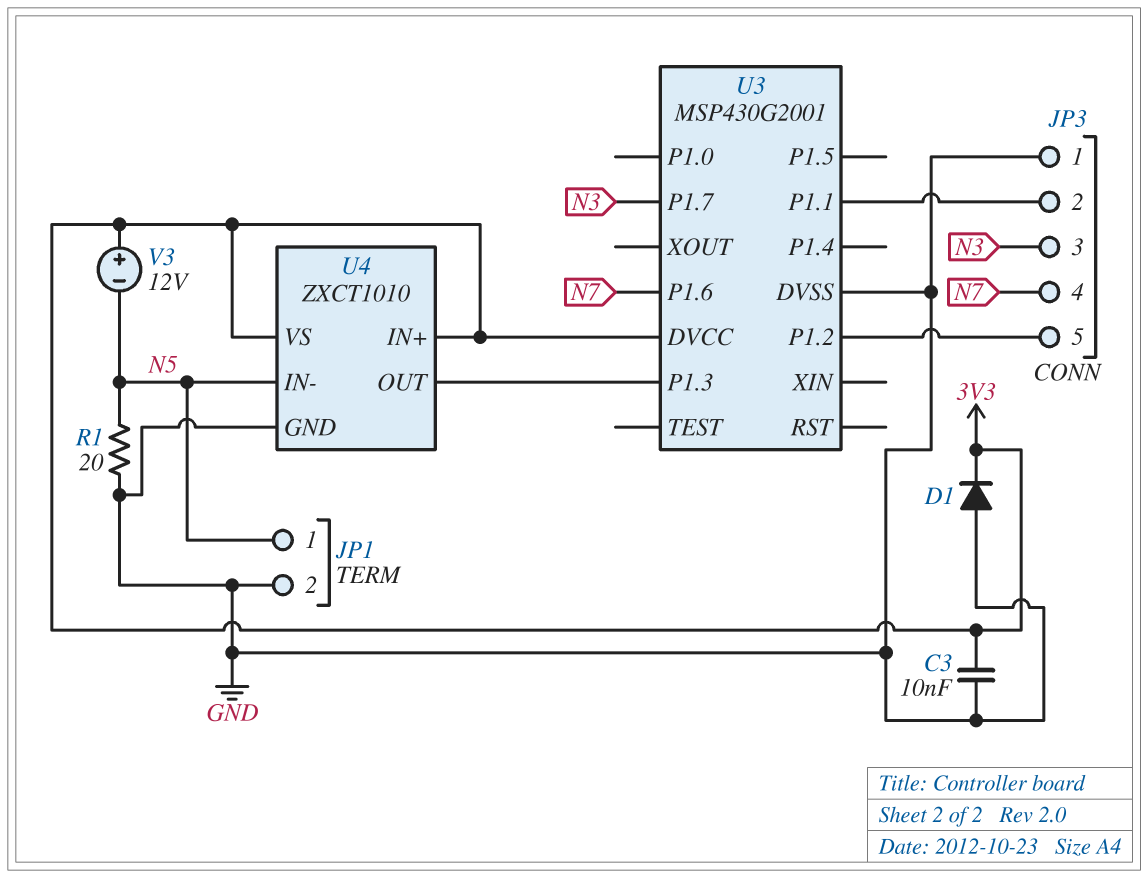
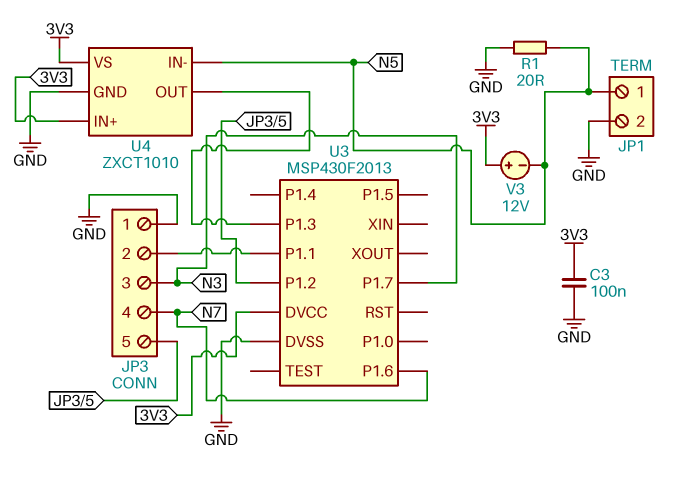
C3: 10nF (3V3, GND) -> 100nF (3V3, GND)
D1: diode (A GND, K 3V3) -> none
U3: MSP430G2001 -> MSP430F2013

